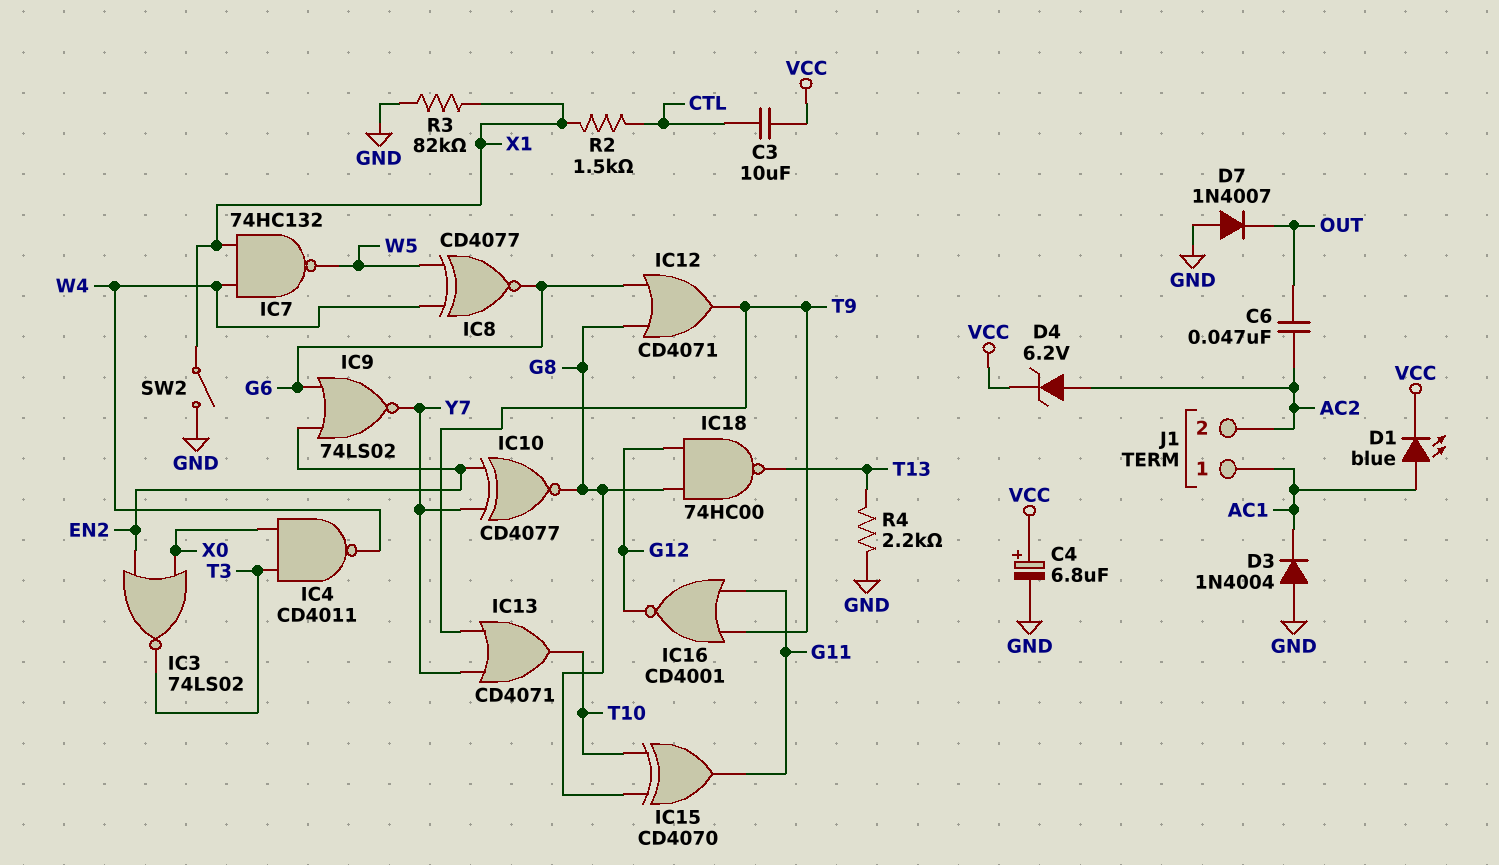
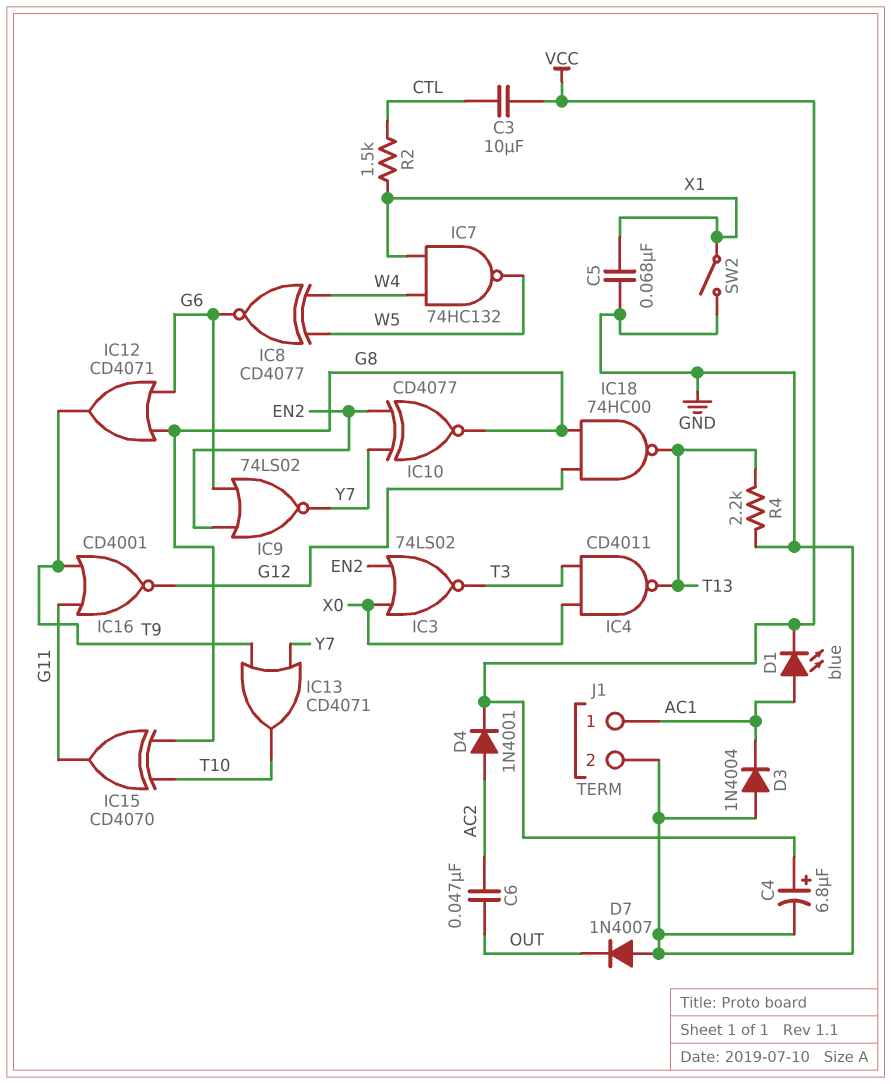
C5: none -> 68nF (GND, X1)
D4: zener 6.2V (A AC2, K VCC) -> diode 1N4001 (A AC2, K VCC)
IC4: NAND CD4011 (in T3, in X0, out W4) -> NAND CD4011 (in T3, in X0, out T13)
J1 pin 2: AC2 -> GND
R3: 82k (GND, X1) -> none

